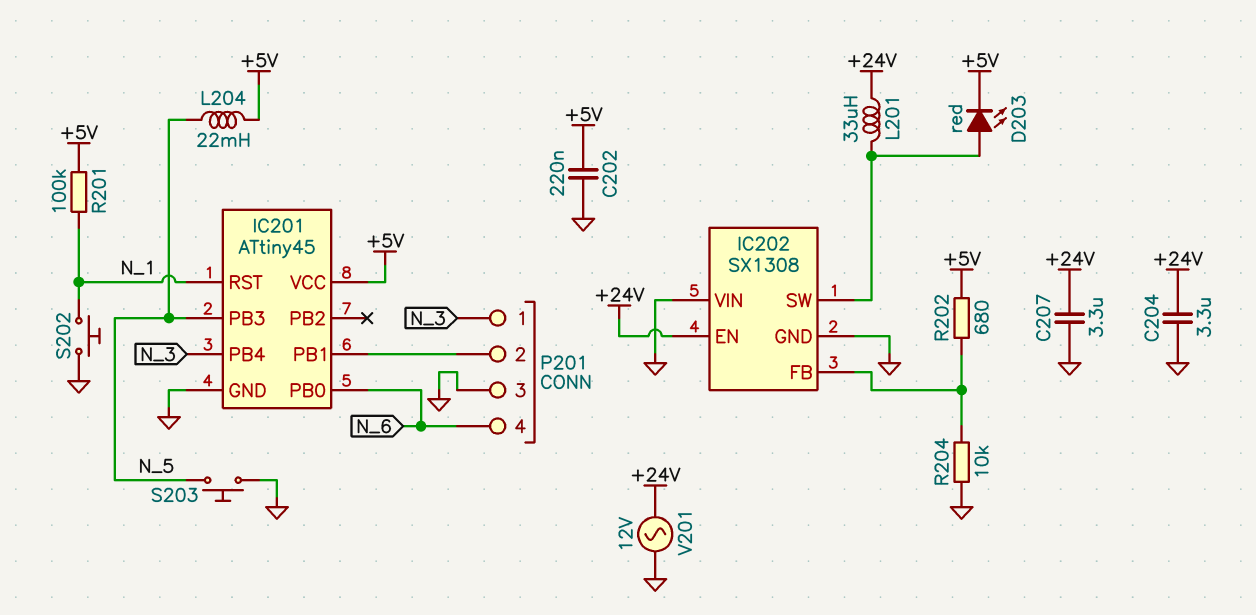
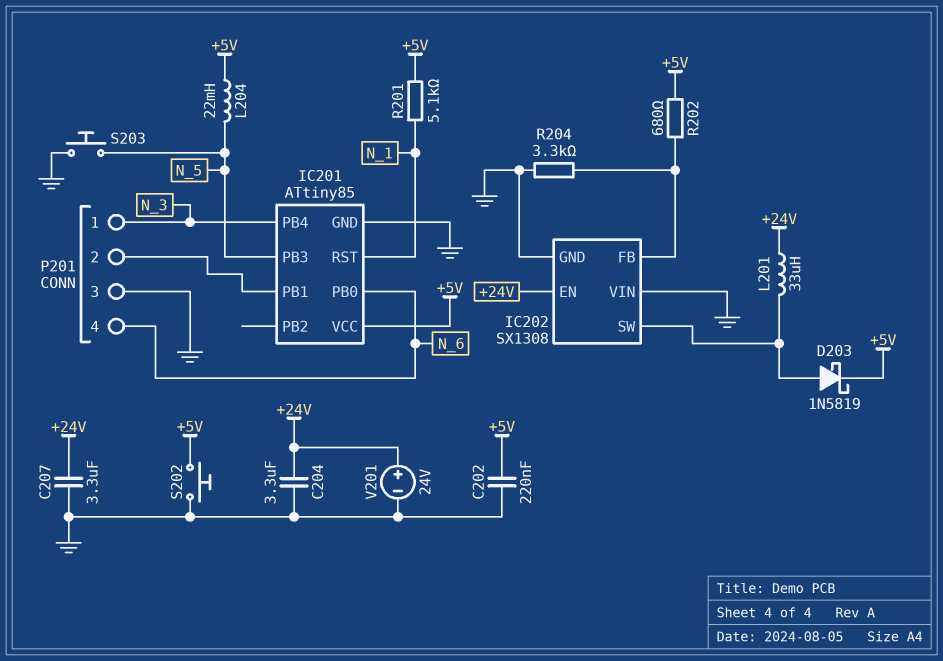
D203: LED red (A IC202/SW, K +5V) -> schottky 1N5819 (A IC202/SW, K +5V)
IC201: ATtiny45 -> ATtiny85
R201: 100k (+5V, N_1) -> 5.1k (+5V, N_1)
R204: 10k (GND, IC202/FB) -> 3.3k (GND, IC202/FB)
S202: button (GND, N_1) -> button (+5V, GND)
V201: AC 12V (+24V, GND) -> 24V (plus +24V, minus GND)

